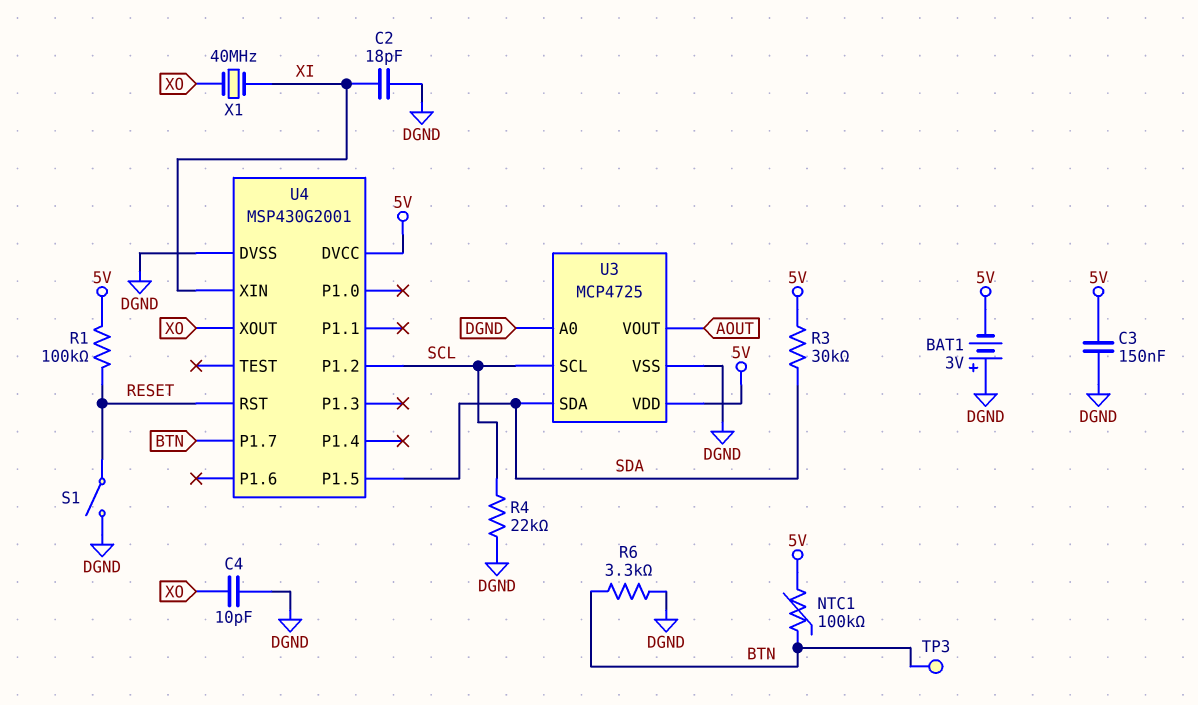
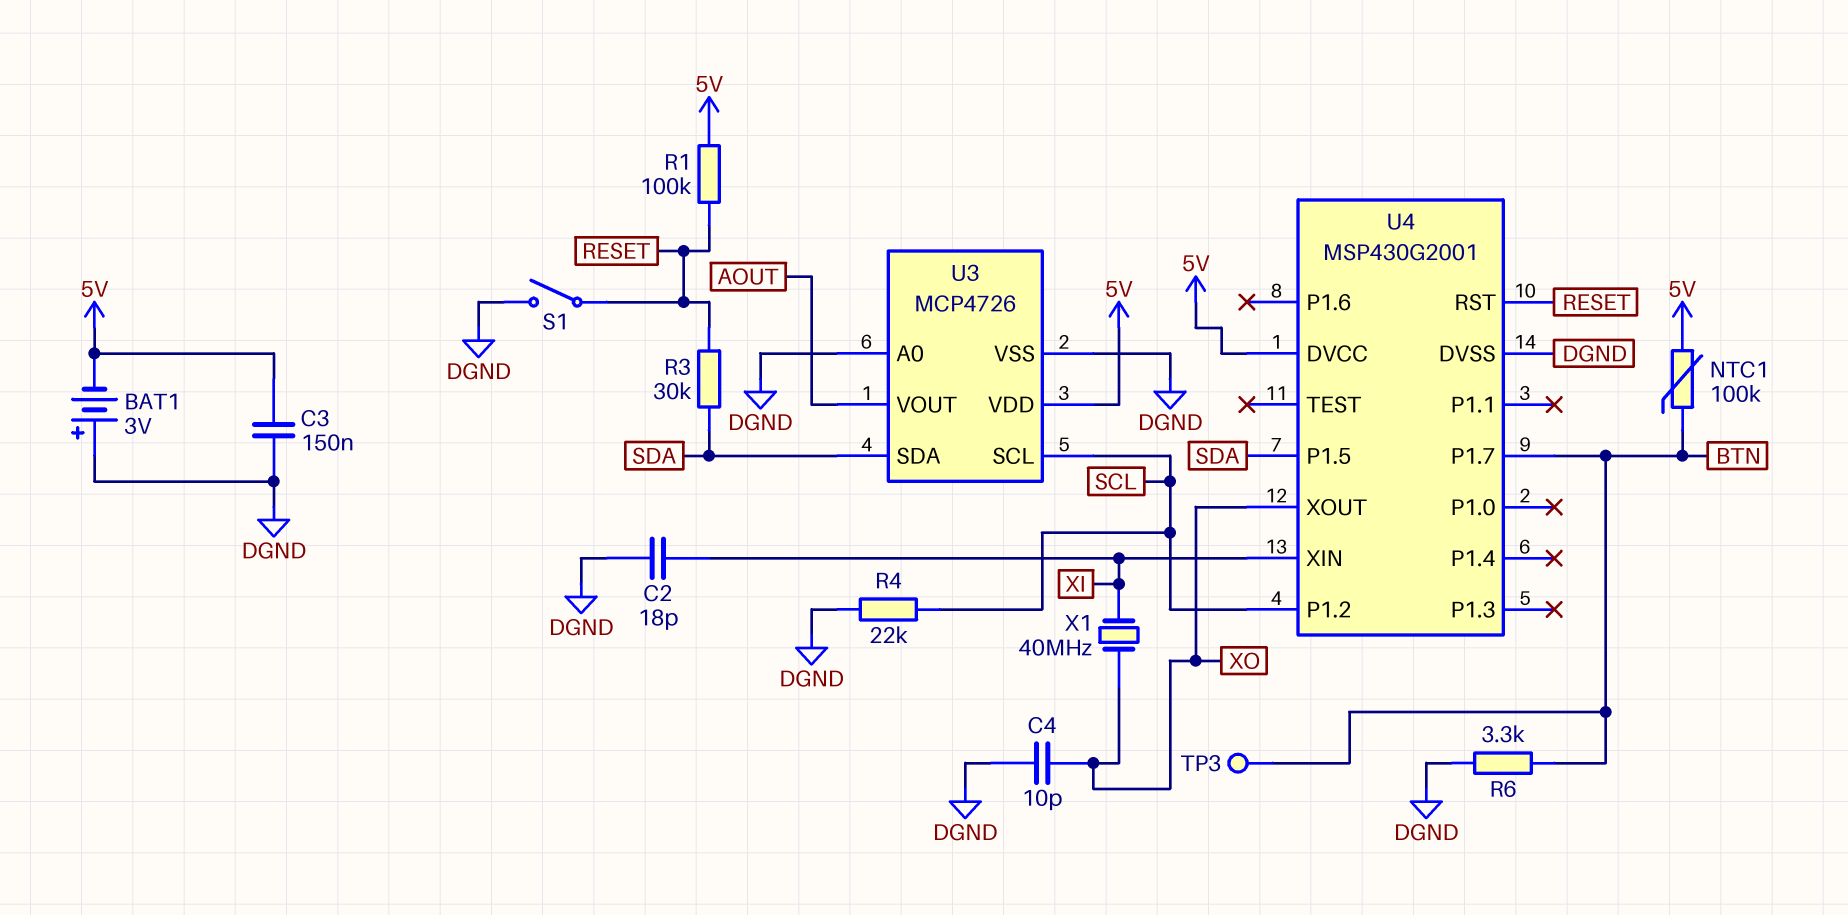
R3: 30k (5V, SDA) -> 30k (RESET, SDA)
U3: MCP4725 -> MCP4726

